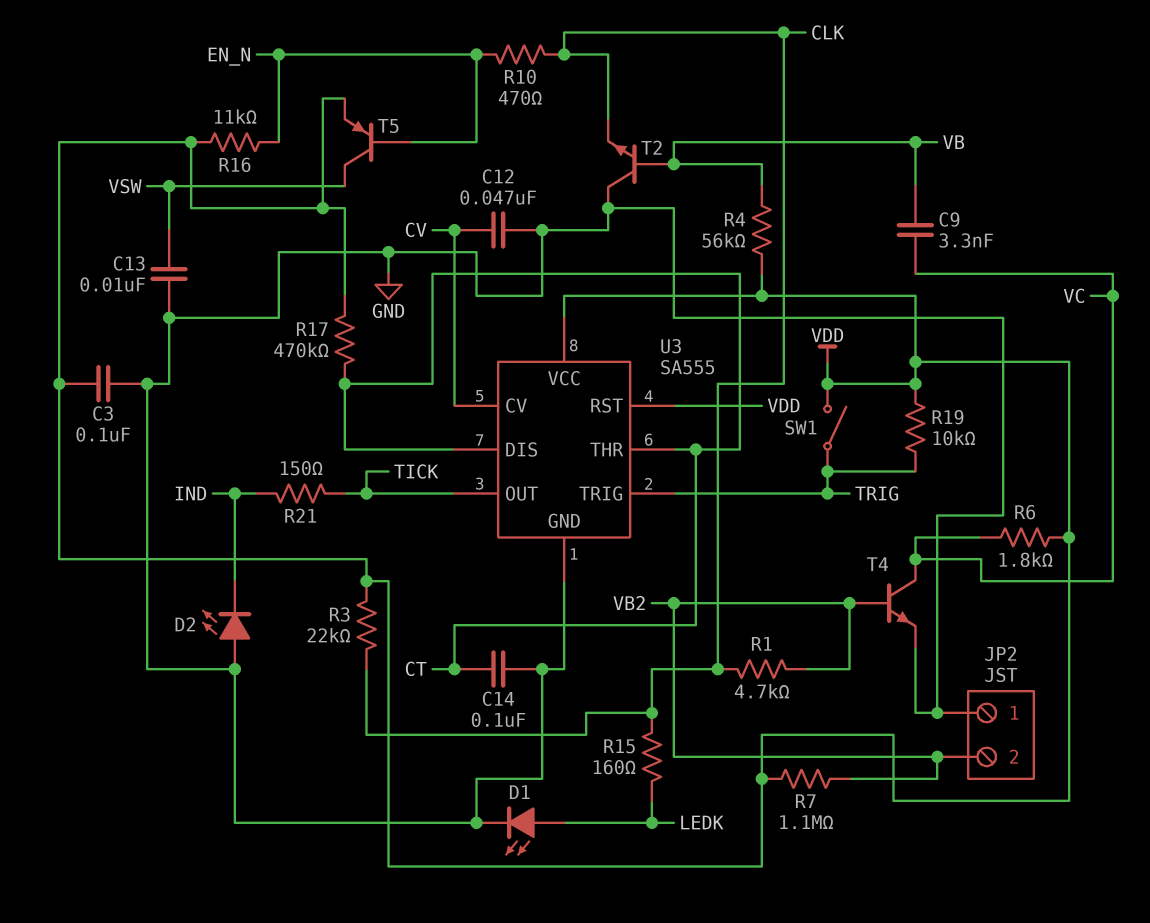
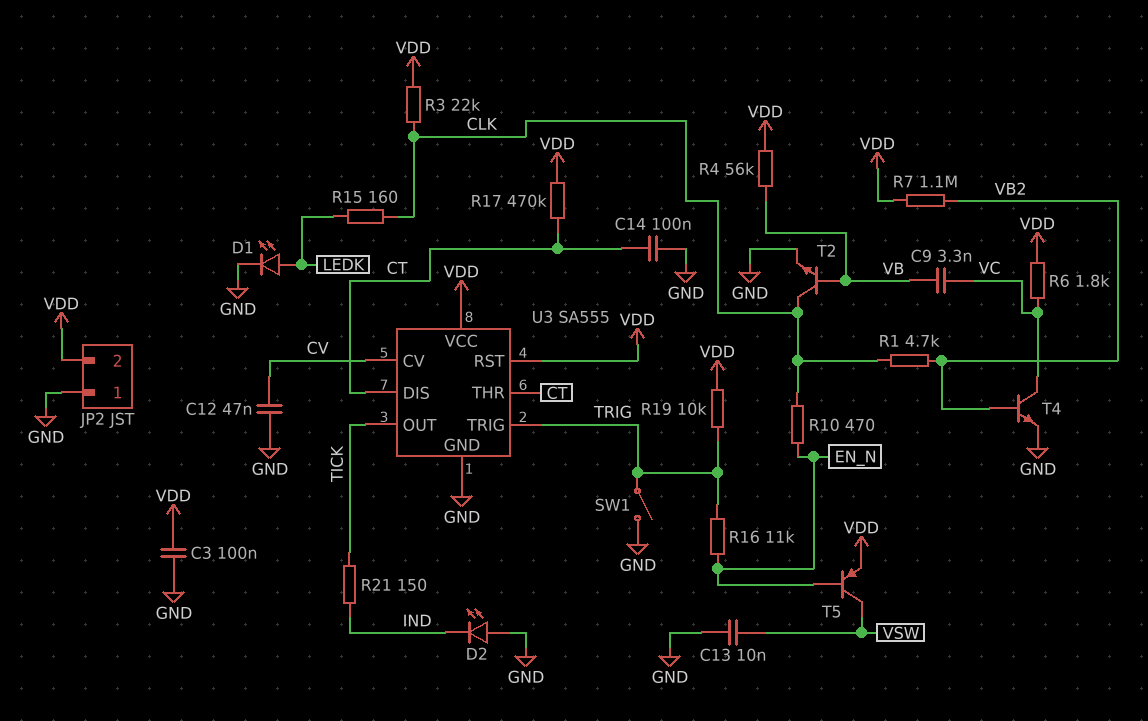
JP2 pin 2: VB2 -> VDD
R16: 11k (EN_N, VDD) -> 11k (EN_N, TRIG)
SW1: switch (TRIG, VDD) -> switch (GND, TRIG)
T2: NPN (B VB, C GND, E CLK) -> NPN (B VB, C CLK, E GND)

